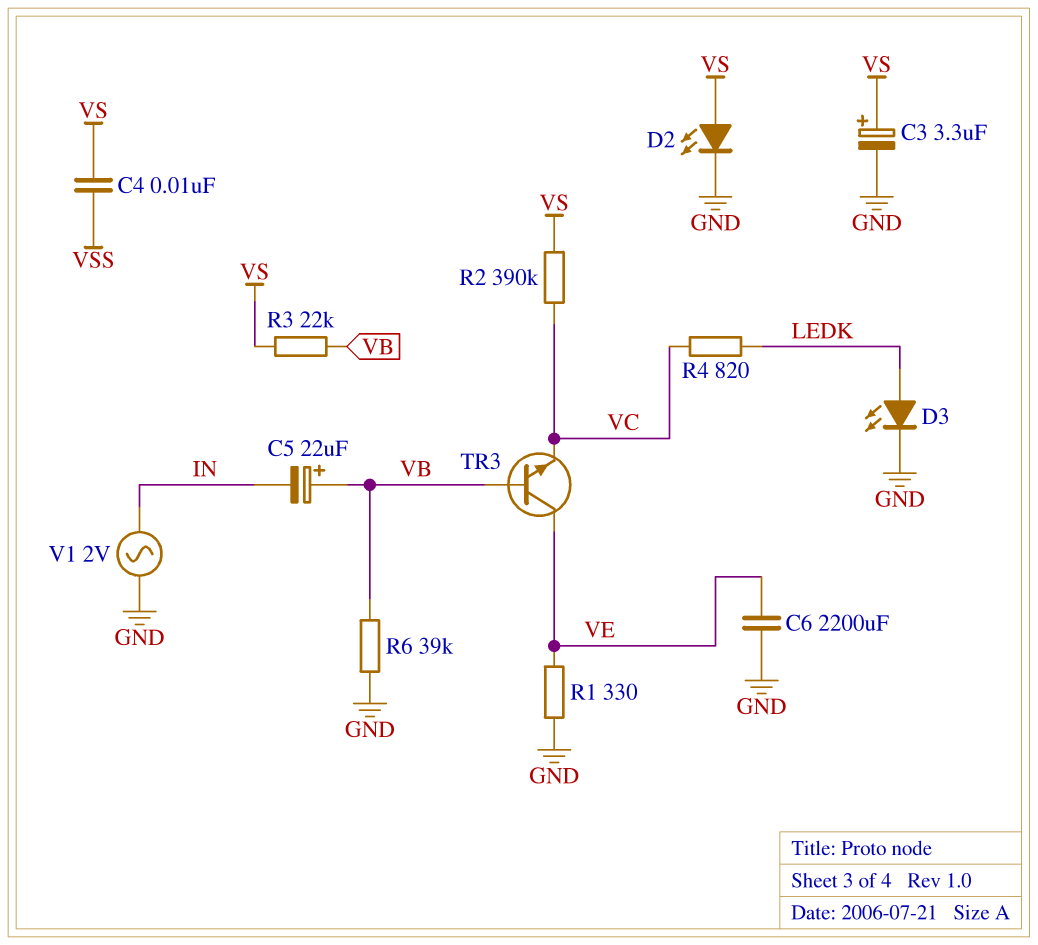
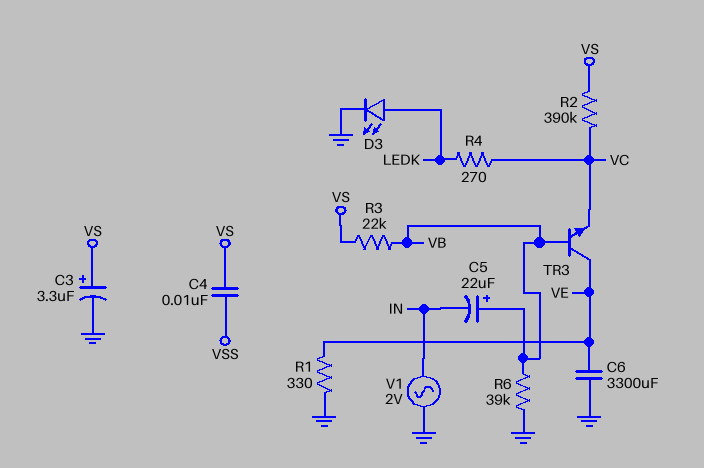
C6: 2200uF (GND, VE) -> 3300uF (GND, VE)
D2: LED (A VS, K GND) -> none
R4: 820 (LEDK, VC) -> 270 (LEDK, VC)

